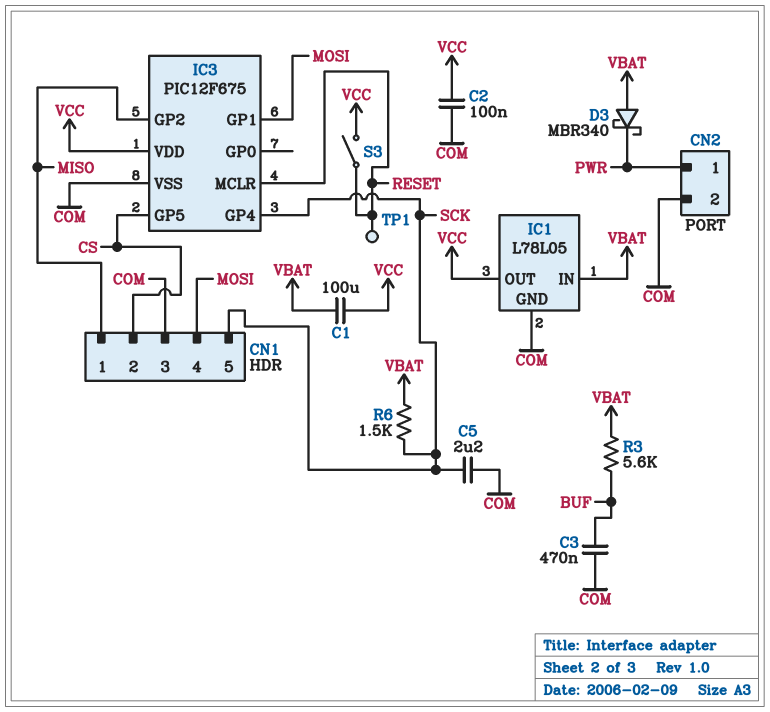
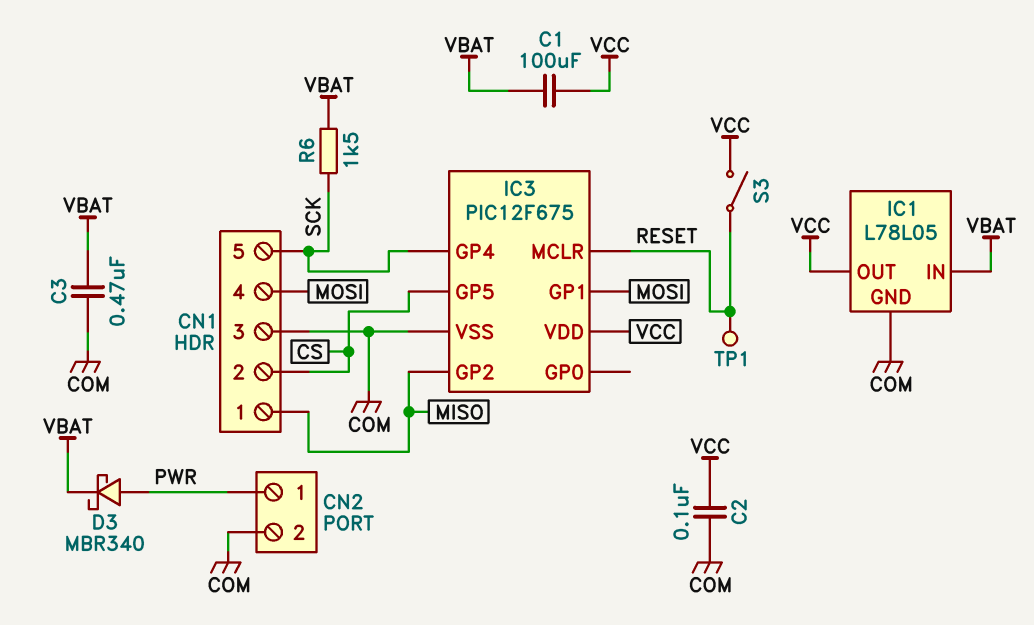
C3: 470nF (BUF, COM) -> 470nF (COM, VBAT)
C5: 2.2uF (COM, SCK) -> none
D3: schottky MBR340 (A VBAT, K PWR) -> schottky MBR340 (A PWR, K VBAT)
R3: 5.6k (BUF, VBAT) -> none

